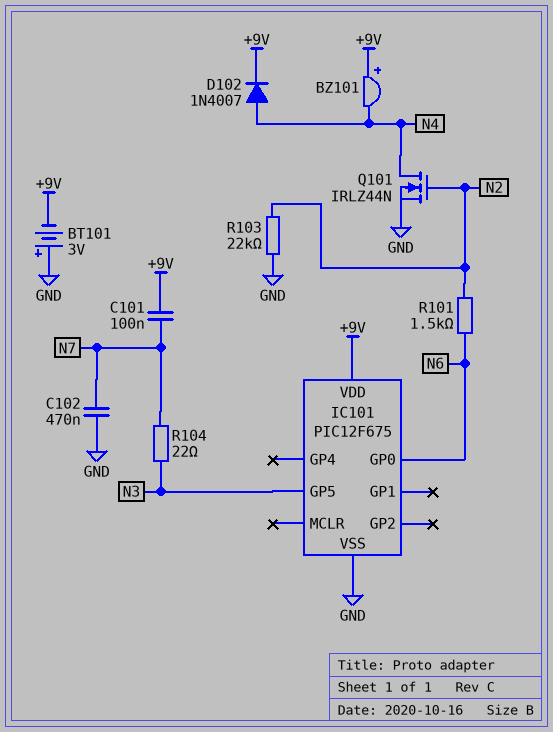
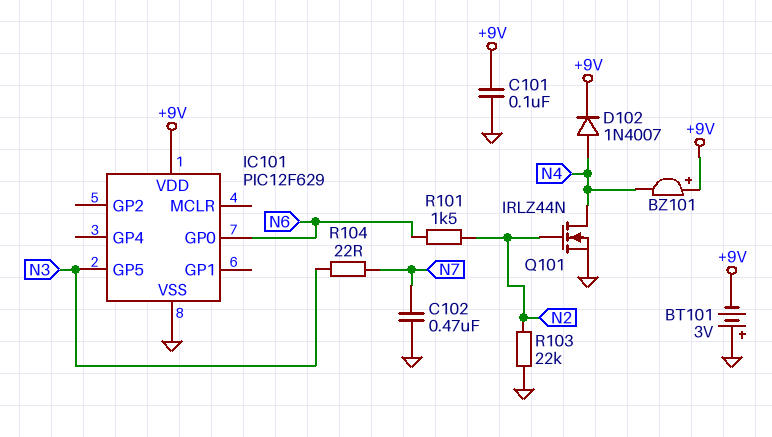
C101: 100nF (+9V, N7) -> 100nF (+9V, GND)
IC101: PIC12F675 -> PIC12F629

